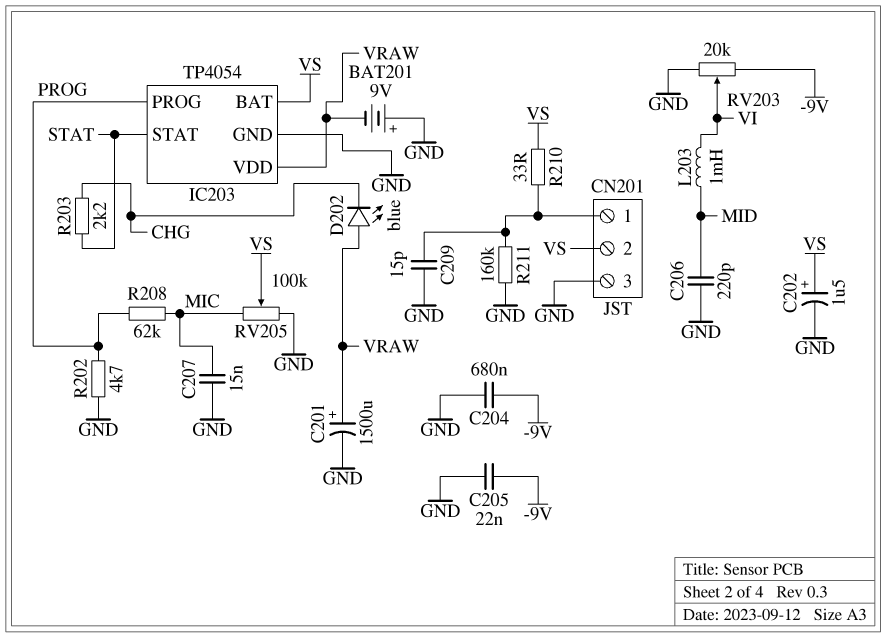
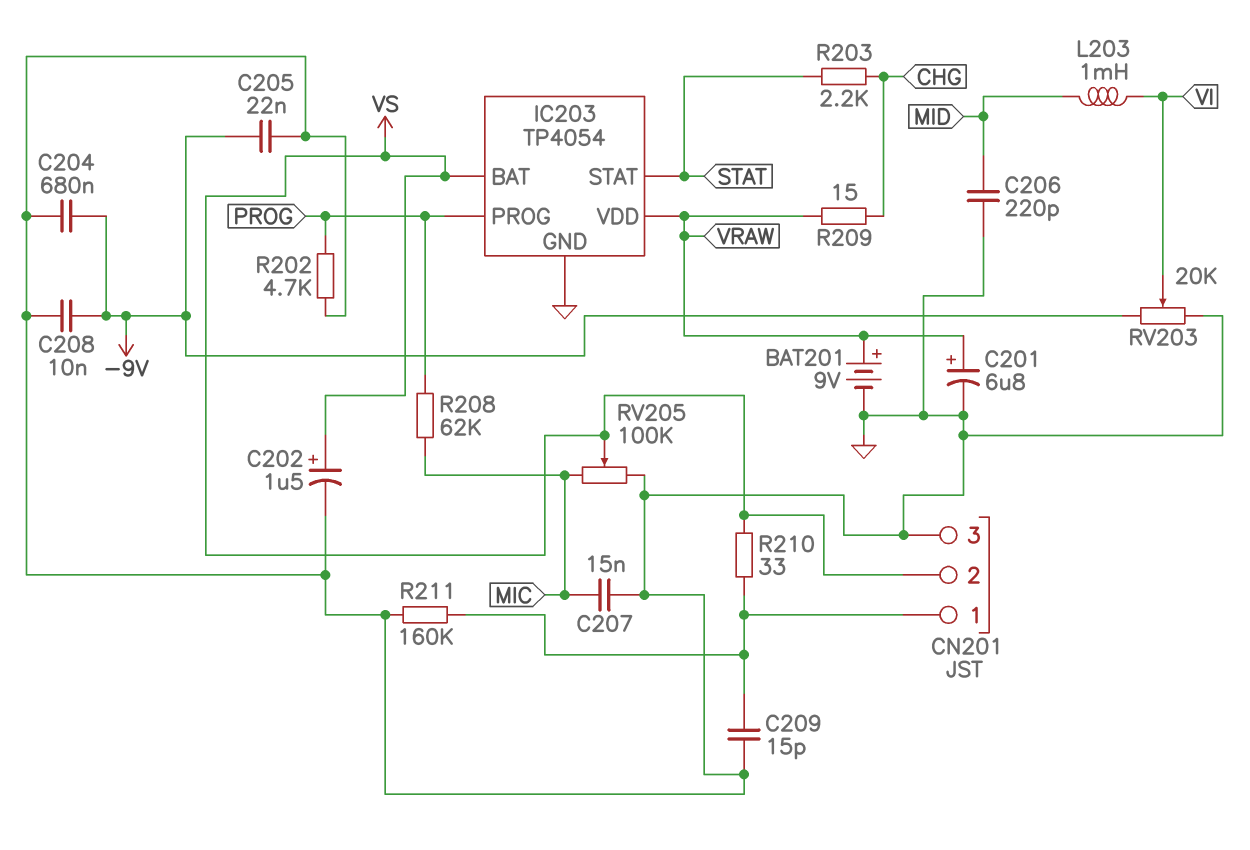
BAT201: 9V (plus GND, minus VRAW) -> 9V (plus VRAW, minus GND)
C201: 1500uF (plus VRAW, minus GND) -> 6.8uF (plus VRAW, minus GND)
C208: none -> 10nF (-9V, GND)
D202: LED blue (A VRAW, K CHG) -> none
R209: none -> 15 (CHG, VRAW)

